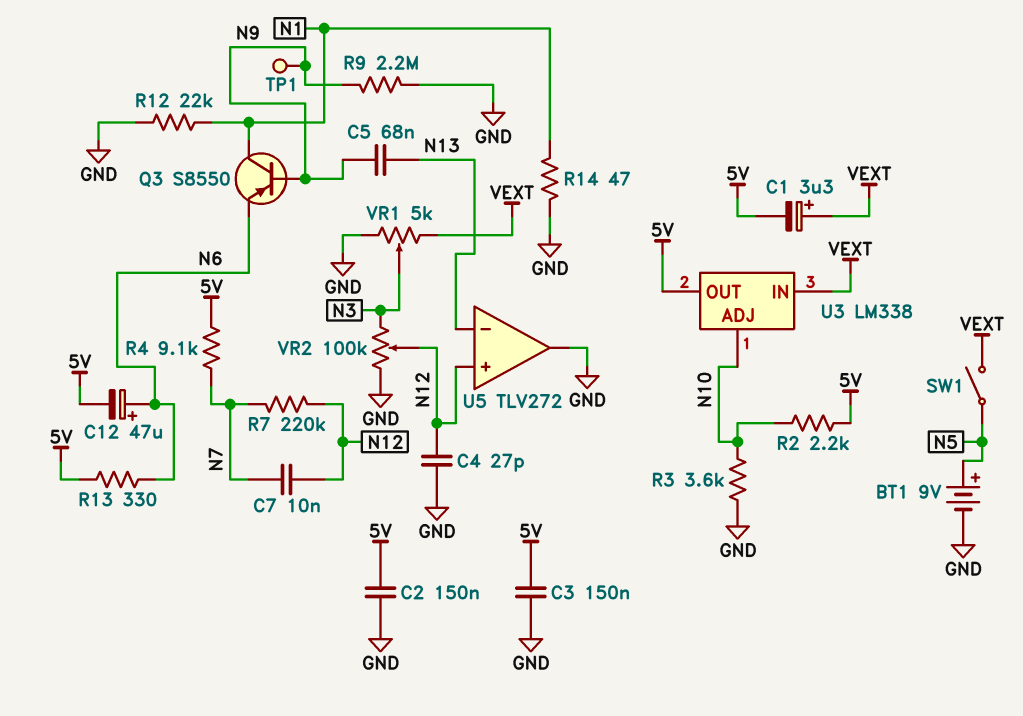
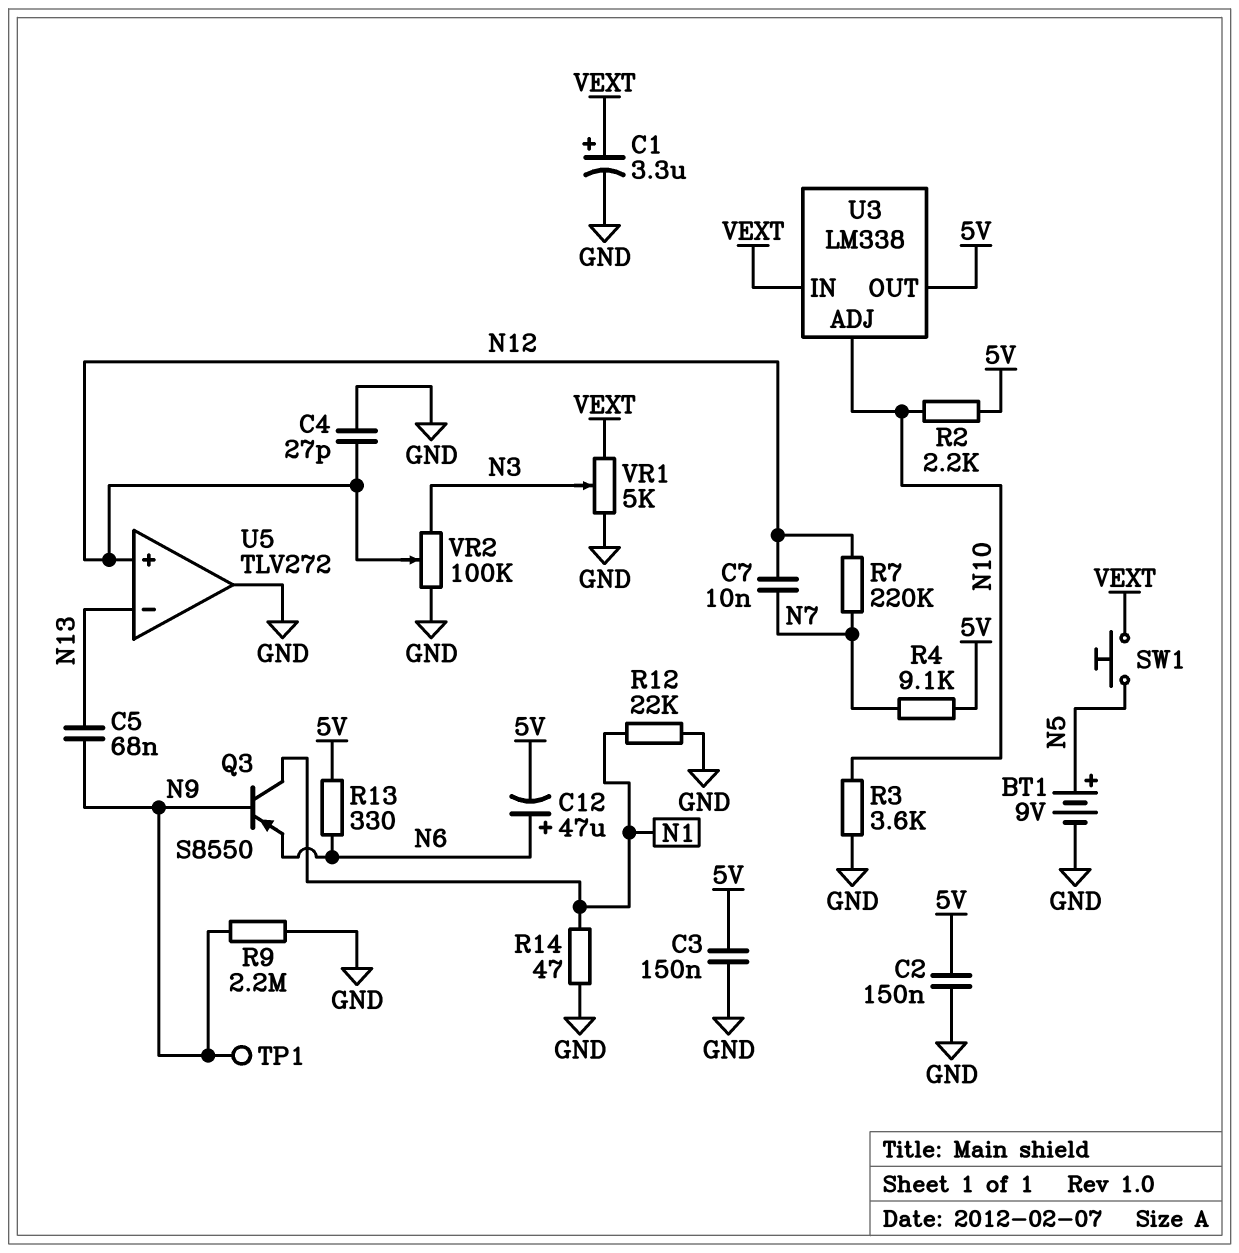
C1: 3.3uF (plus VEXT, minus 5V) -> 3.3uF (plus VEXT, minus GND)
SW1: switch (N5, VEXT) -> button (N5, VEXT)

